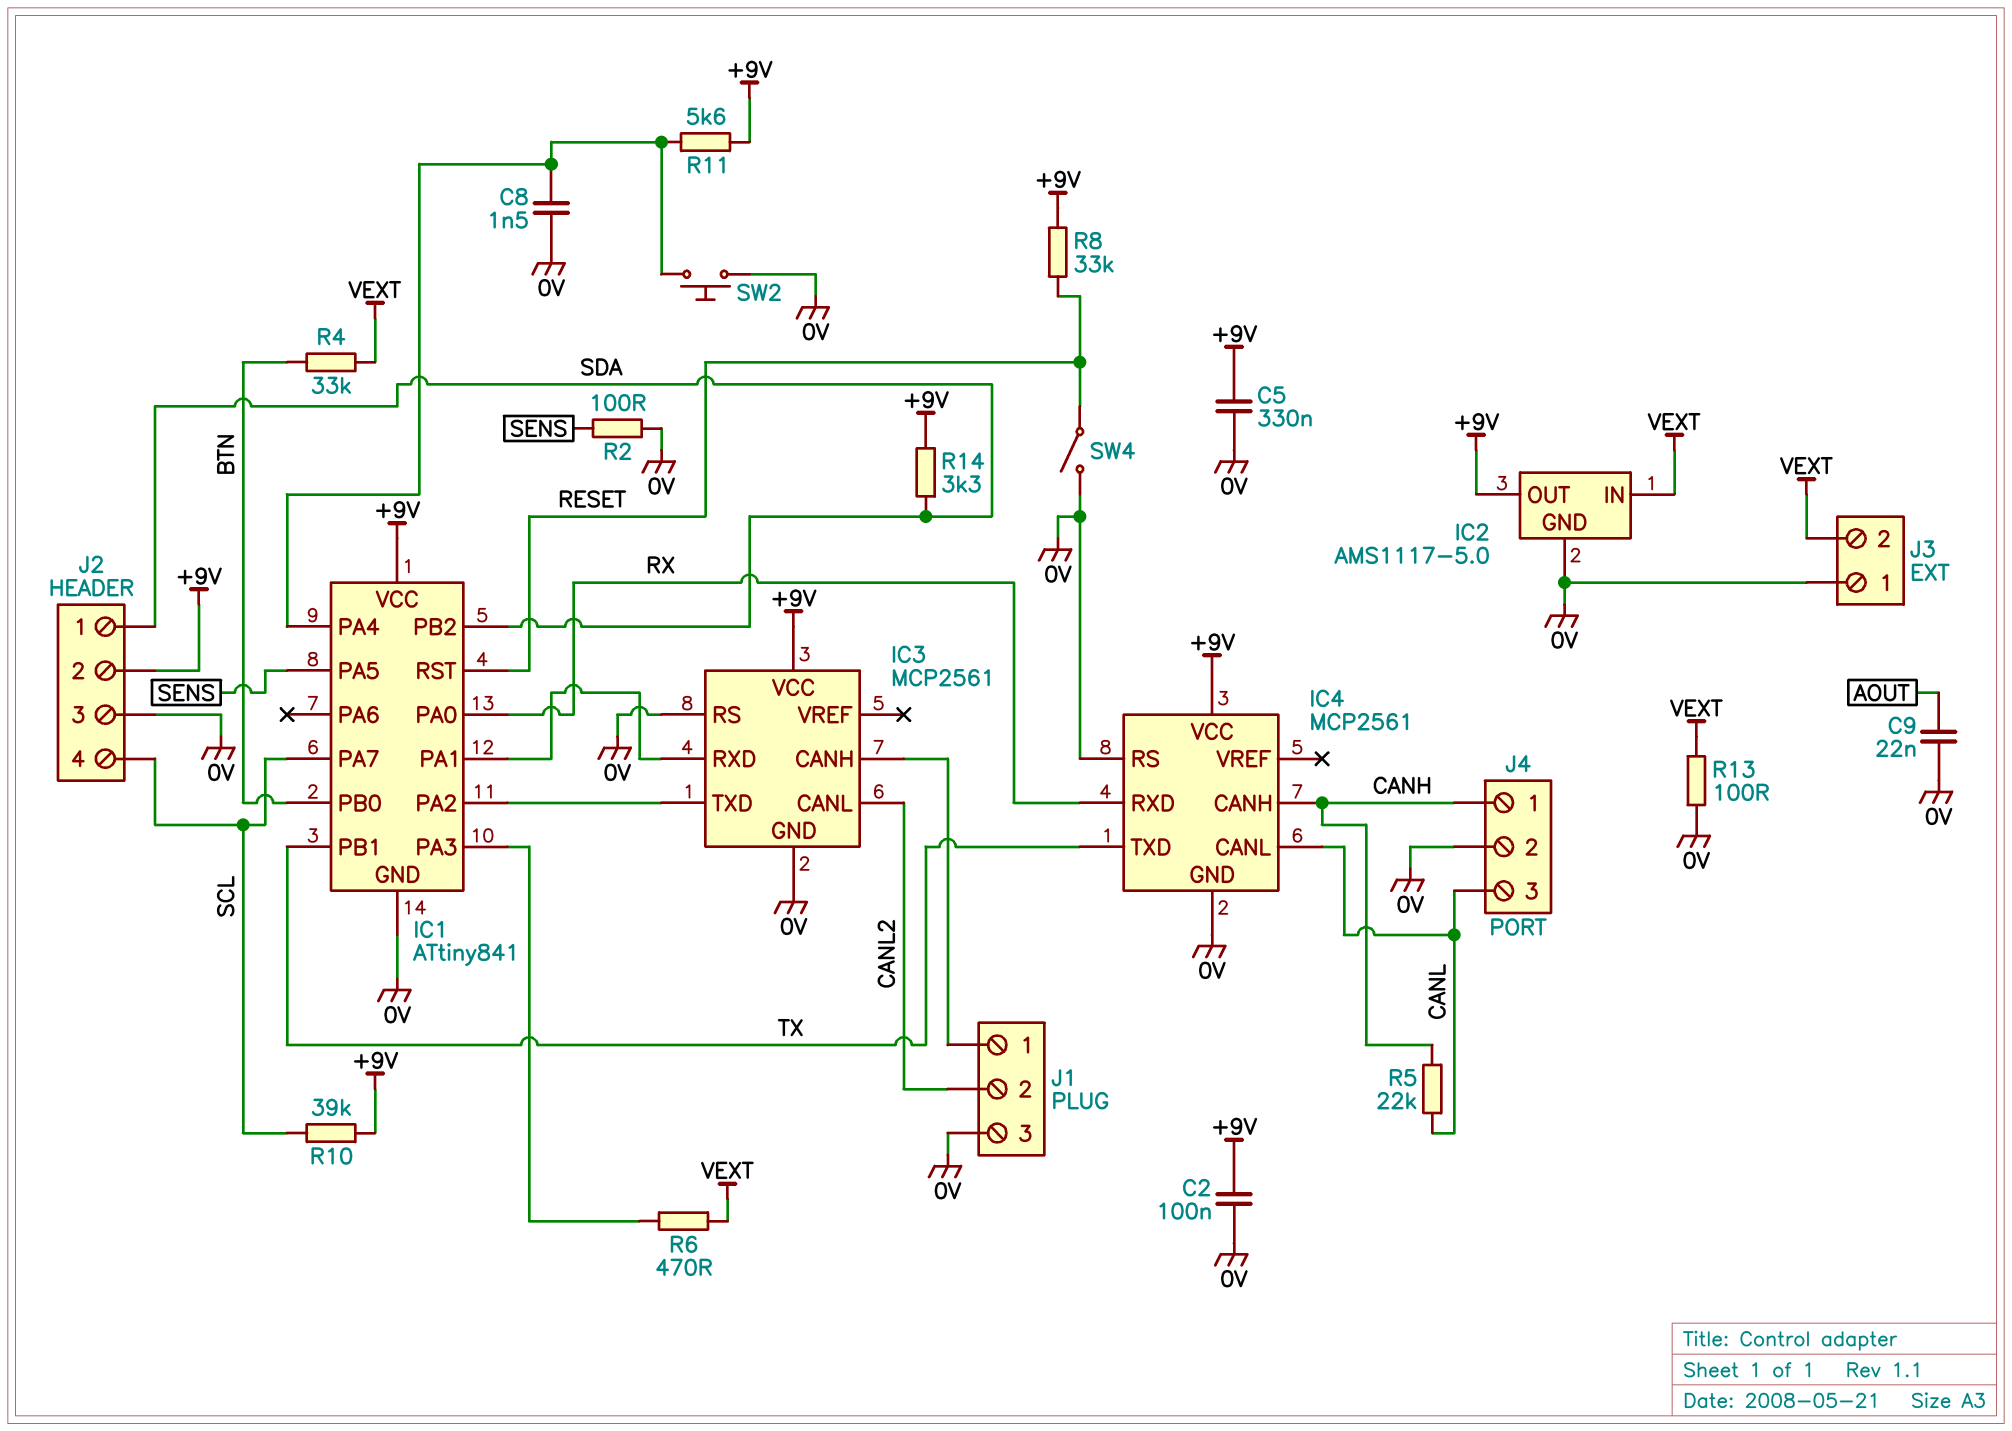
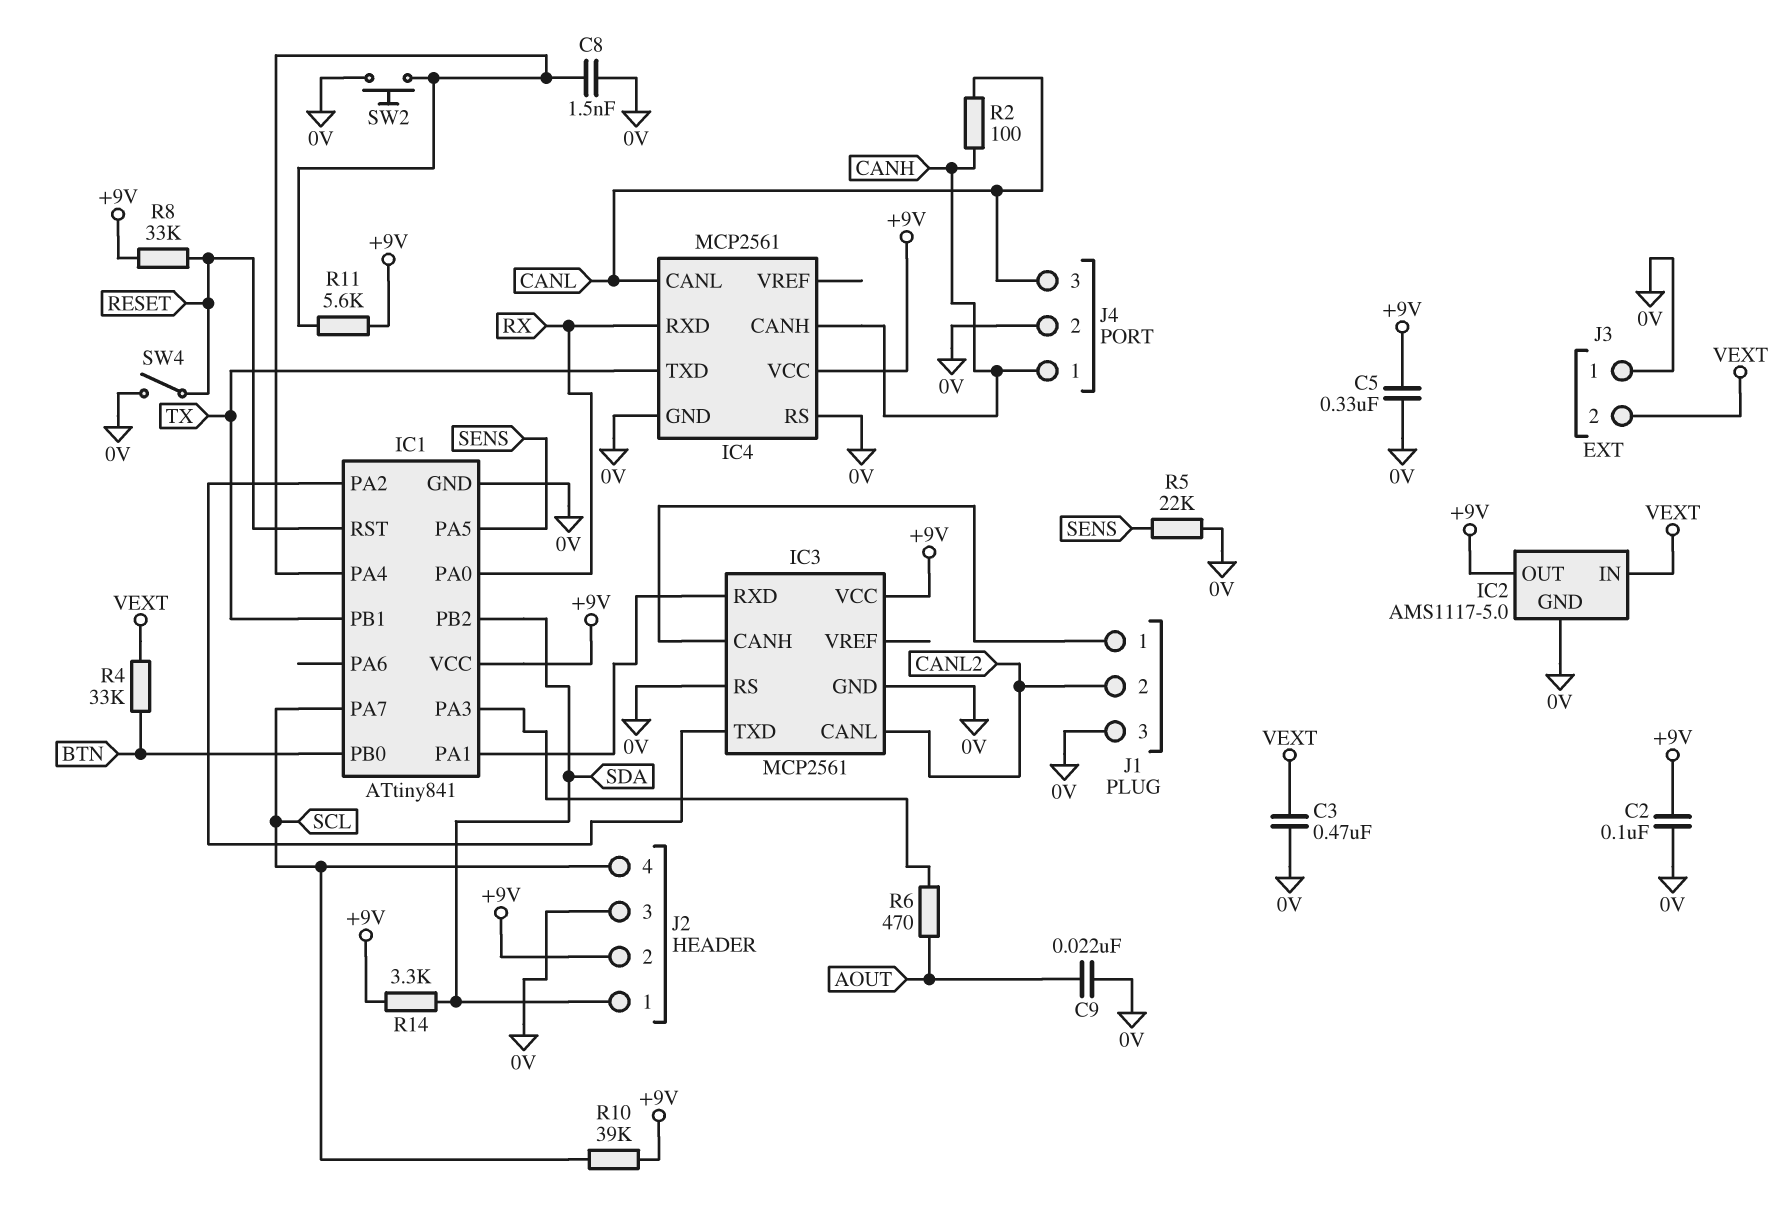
C3: none -> 470nF (0V, VEXT)
R2: 100 (0V, SENS) -> 100 (CANH, CANL)
R5: 22k (CANH, CANL) -> 22k (0V, SENS)
R6: 470 (IC1/PA3, VEXT) -> 470 (AOUT, IC1/PA3)
R13: 100 (0V, VEXT) -> none

